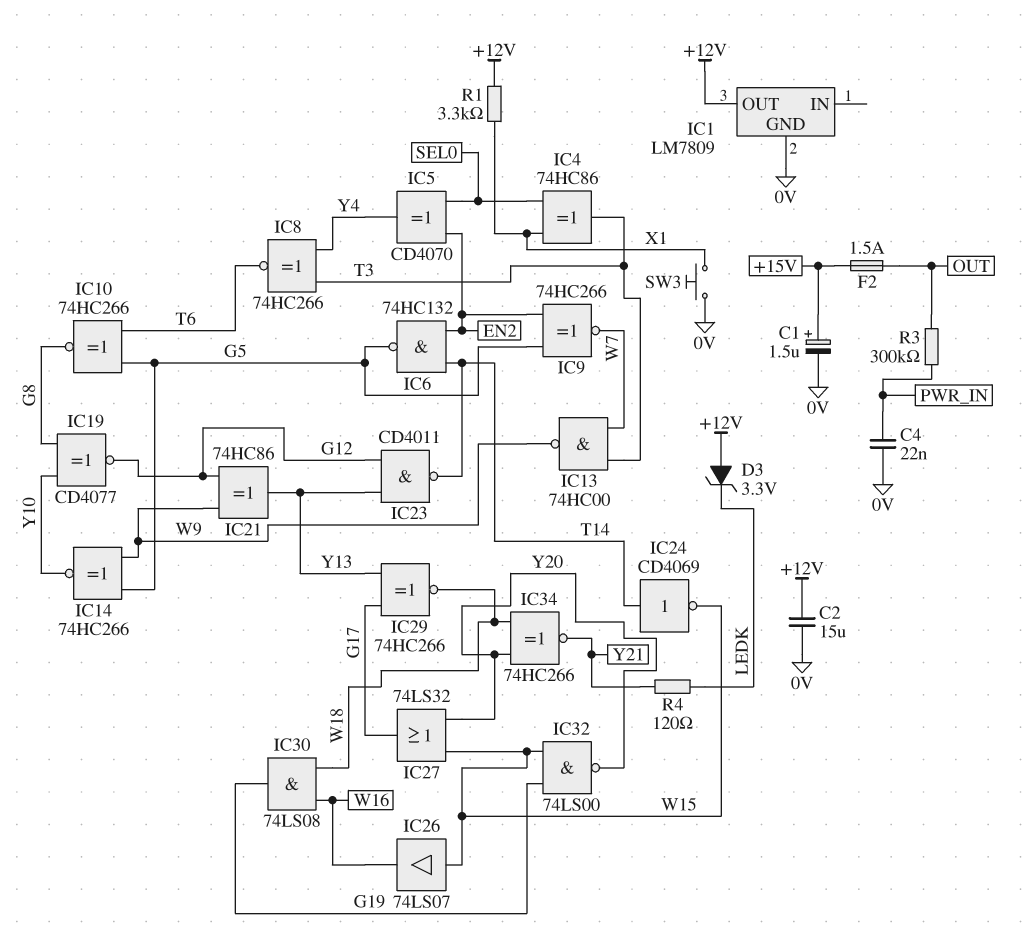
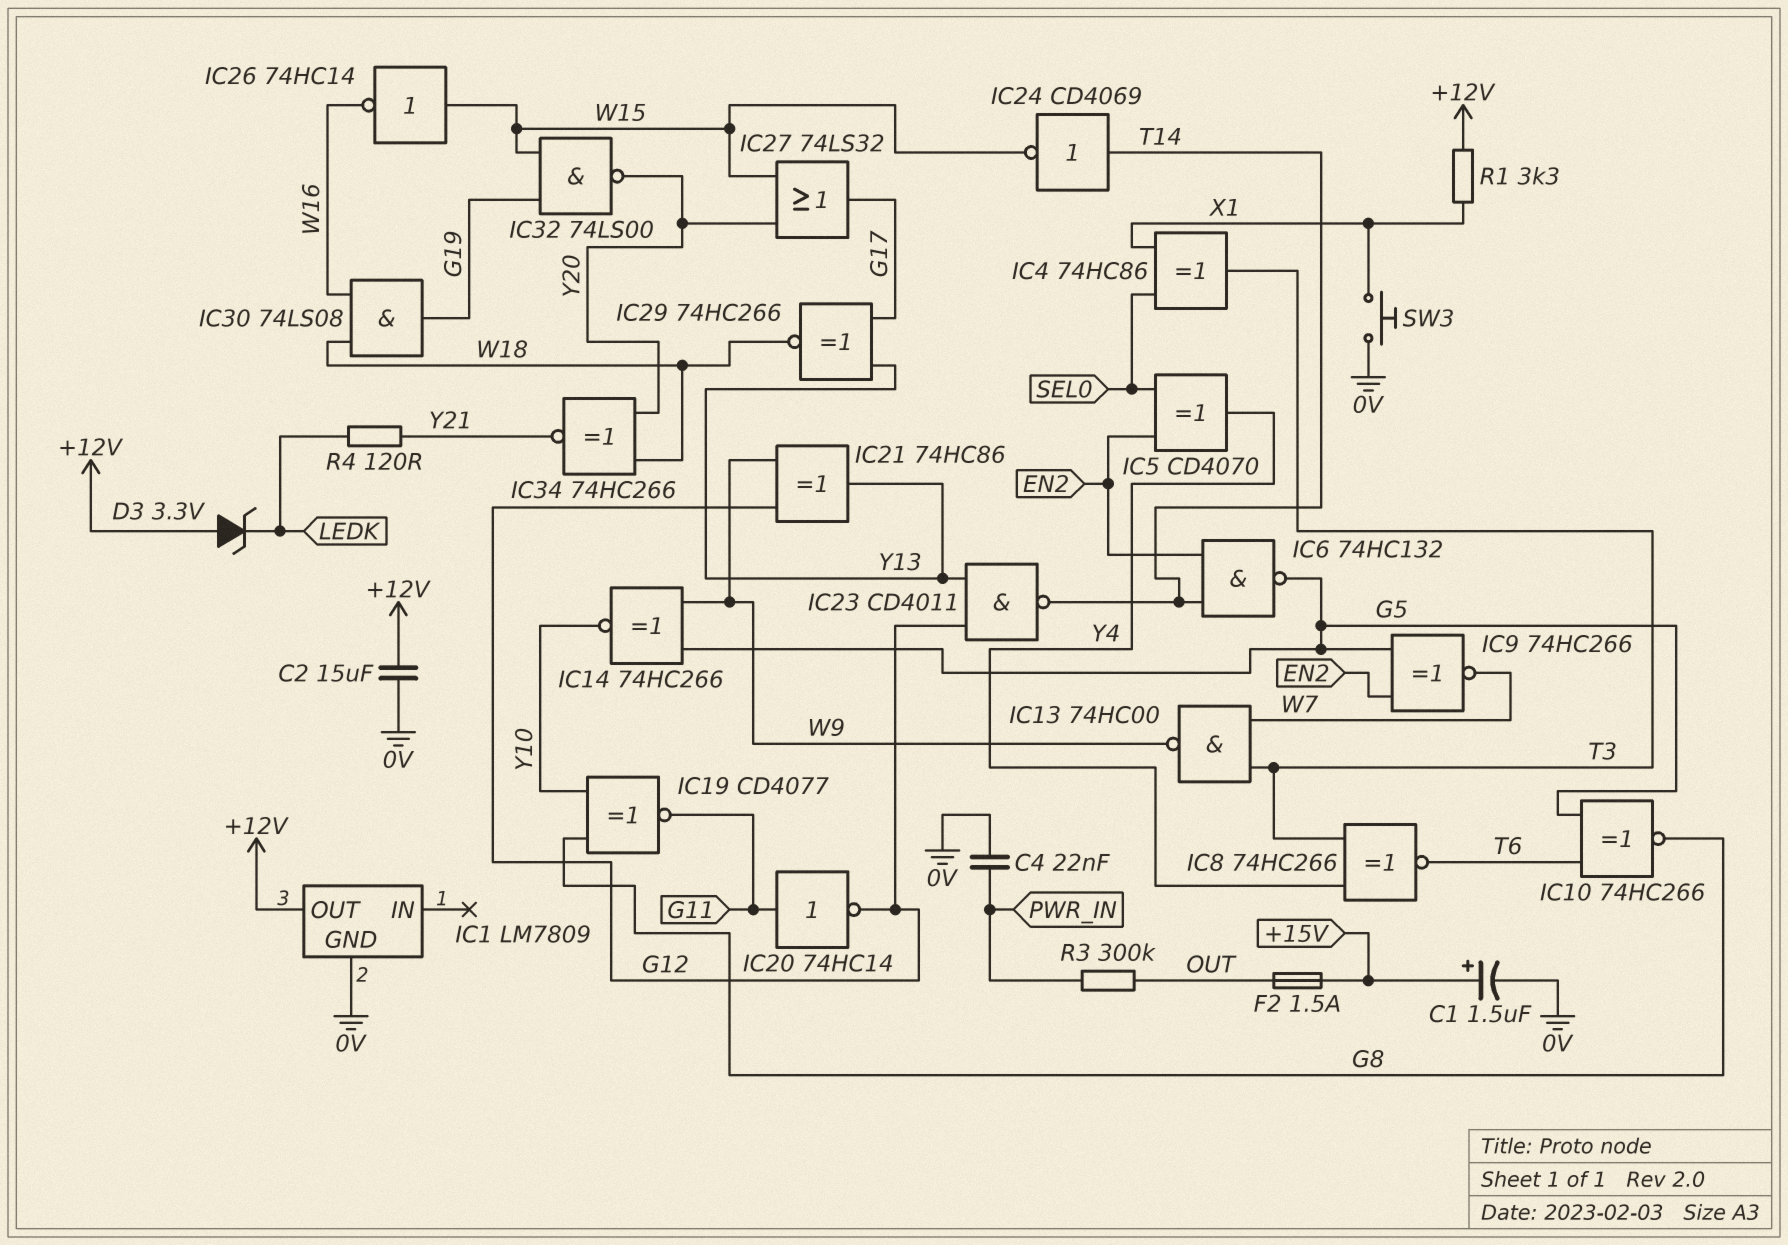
IC19: XNOR CD4077 (in G8, in Y10, out G12) -> XNOR CD4077 (in G8, in Y10, out G11)
IC20: none -> NOT 74HC14 (in G11, out G12)
IC26: buffer 74LS07 (in W15, out W16) -> NOT 74HC14 (in W15, out W16)

